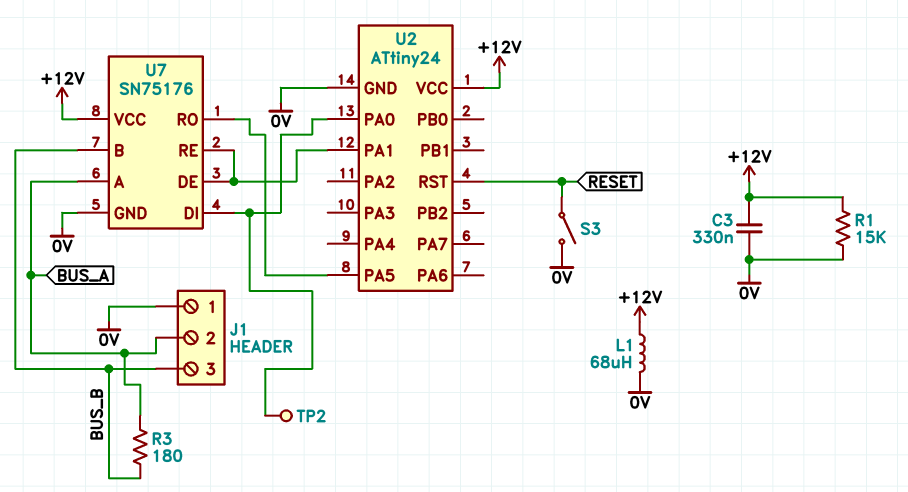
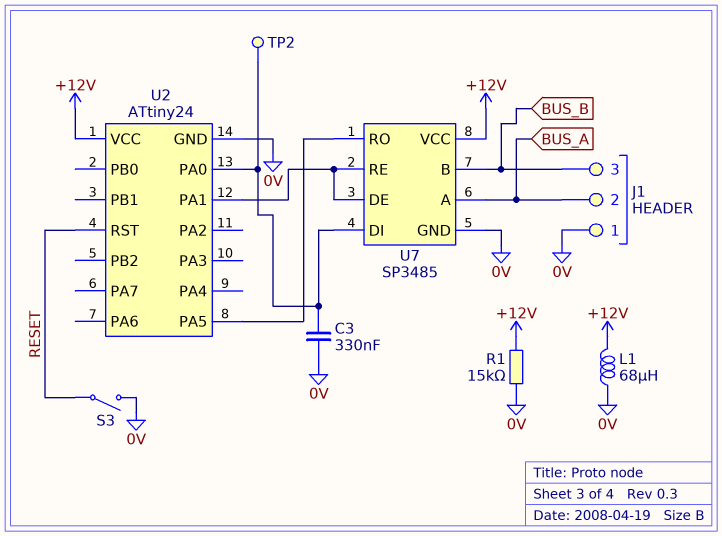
C3: 330nF (+12V, 0V) -> 330nF (0V, U2/PA0)
R3: 180 (BUS_A, BUS_B) -> none
U7: SN75176 -> SP3485

